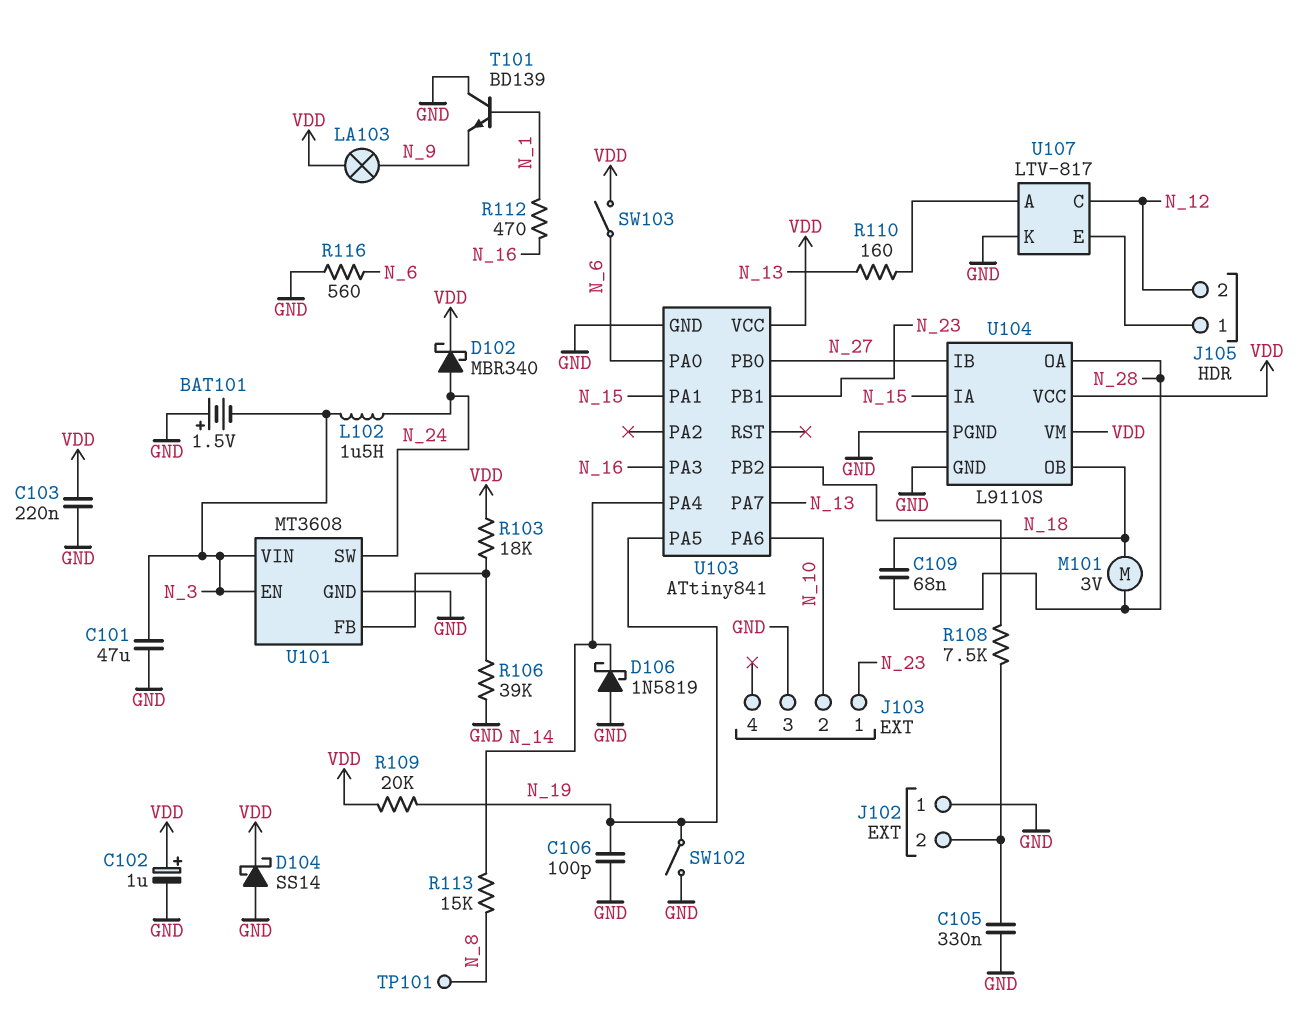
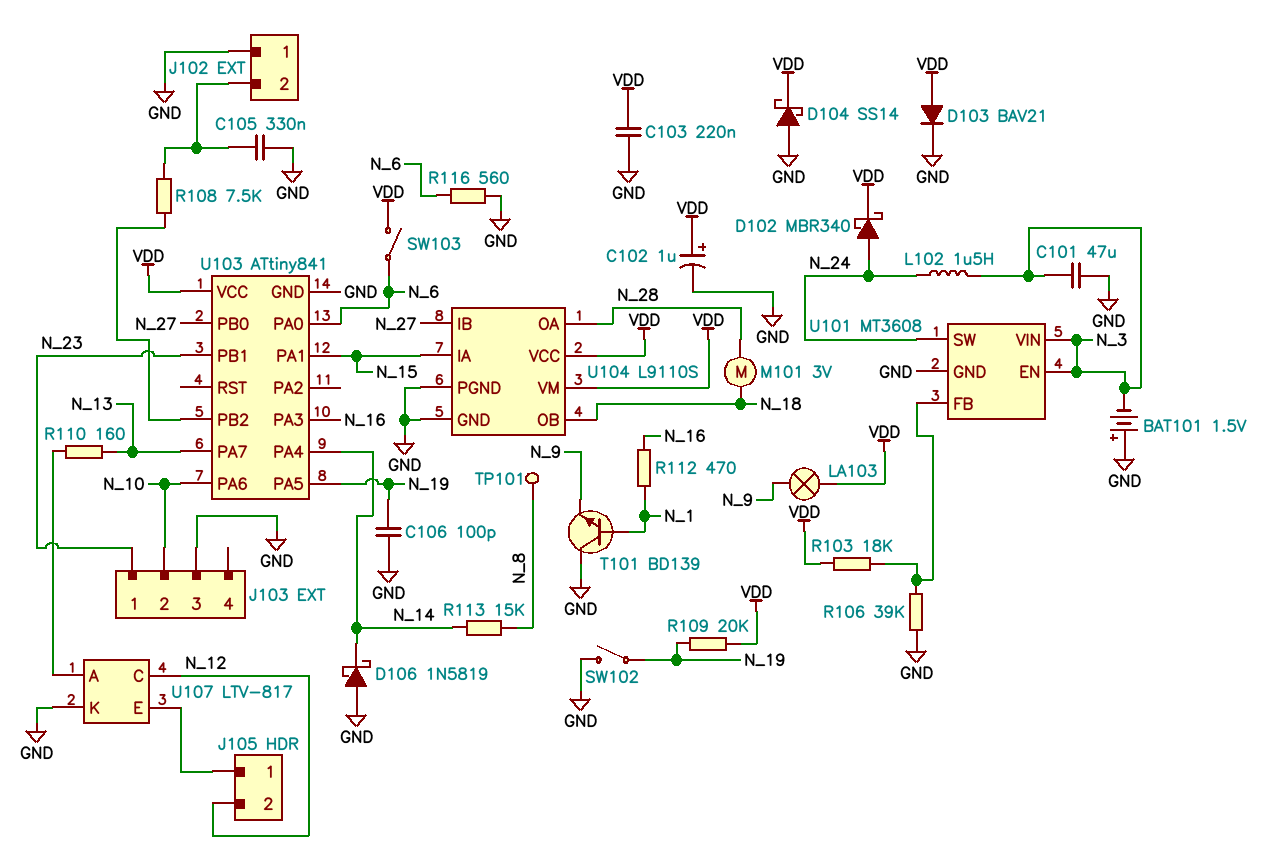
C109: 68nF (N_18, N_28) -> none
D103: none -> diode BAV21 (A VDD, K GND)

